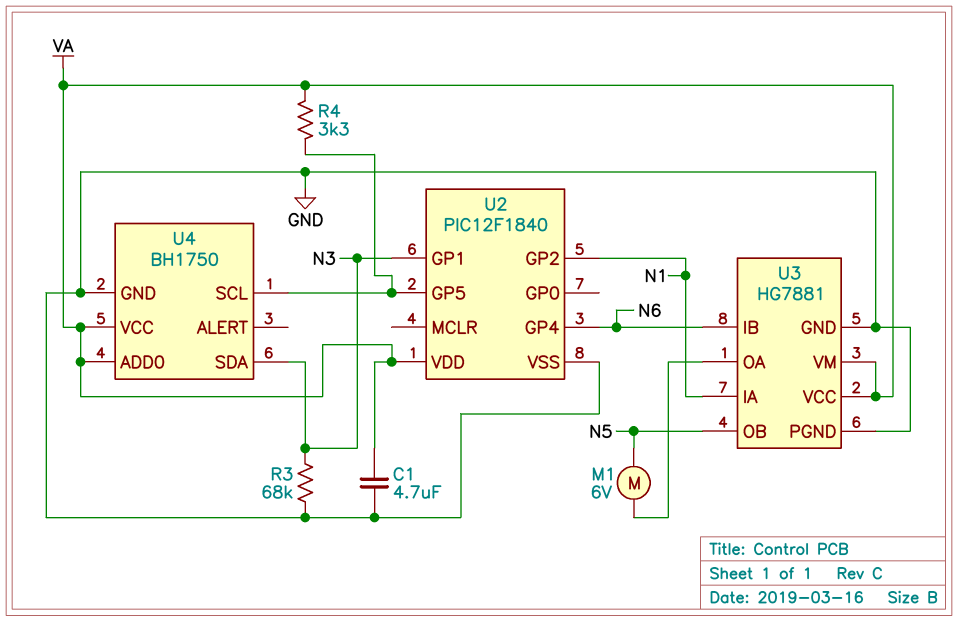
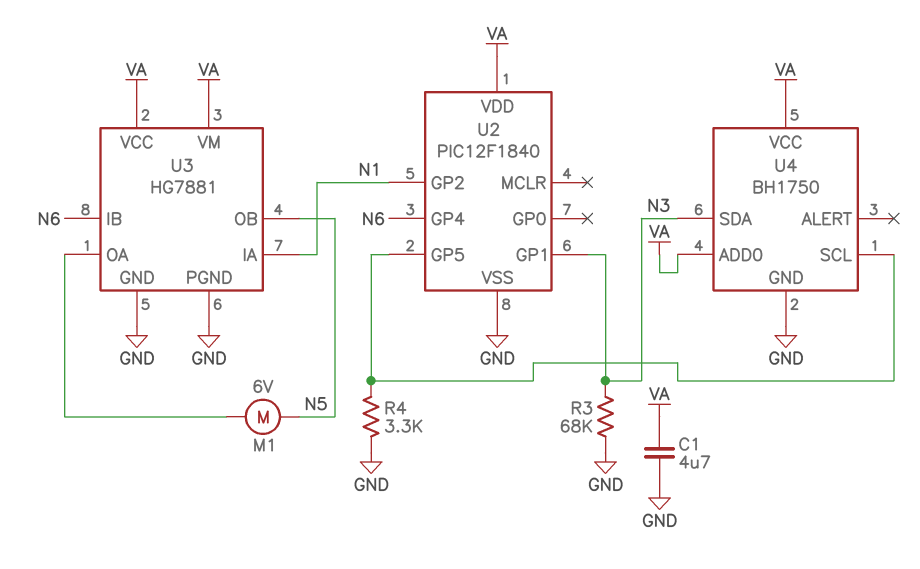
R4: 3.3k (U2/GP5, VA) -> 3.3k (GND, U2/GP5)

